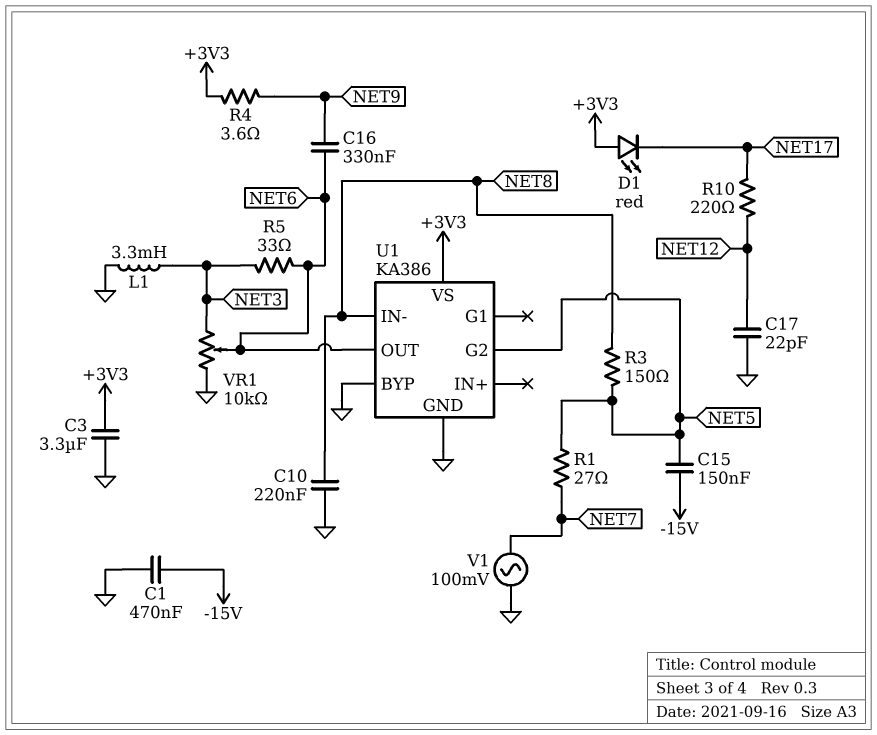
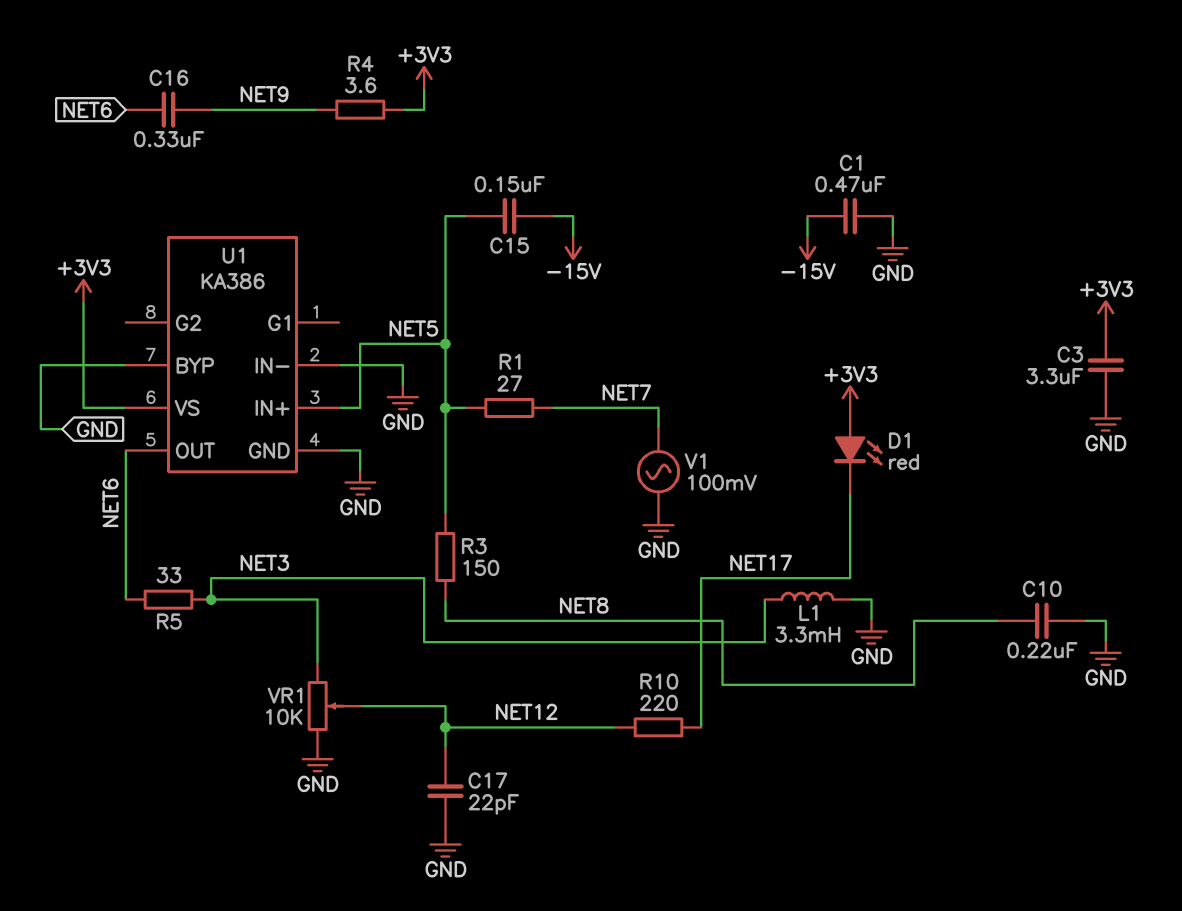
U1 pin G2: NET5 -> none
U1 pin IN+: none -> NET5
U1 pin IN-: NET8 -> GND
VR1: 10k (GND, NET3, wiper NET6) -> 10k (GND, NET3, wiper NET12)

